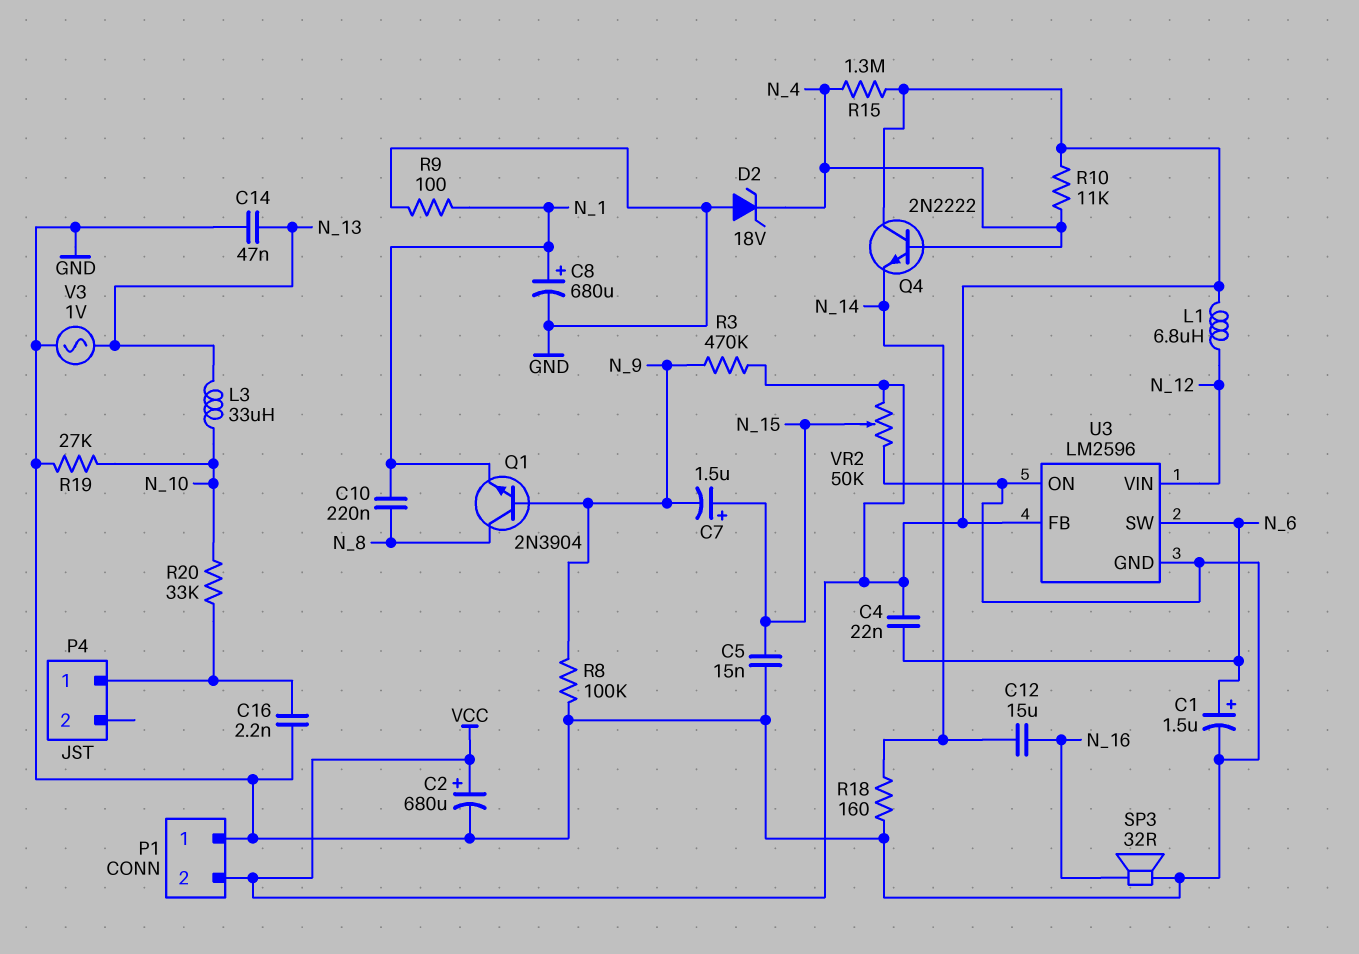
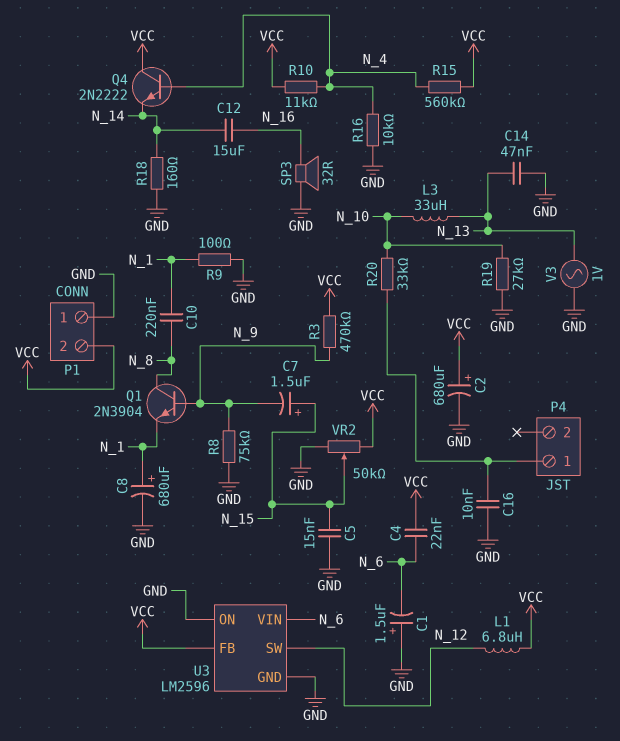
C1: 1.5uF (plus N_6, minus GND) -> 1.5uF (plus GND, minus N_6)
C16: 2.2nF (GND, P4/1) -> 10nF (GND, P4/1)
D2: zener 18V (A GND, K N_4) -> none
R8: 100k (GND, N_9) -> 75k (GND, N_9)
R15: 1.3M (N_4, VCC) -> 560k (N_4, VCC)
R16: none -> 10k (GND, N_4)
U3 pin SW: N_6 -> N_12
U3 pin VIN: N_12 -> N_6

